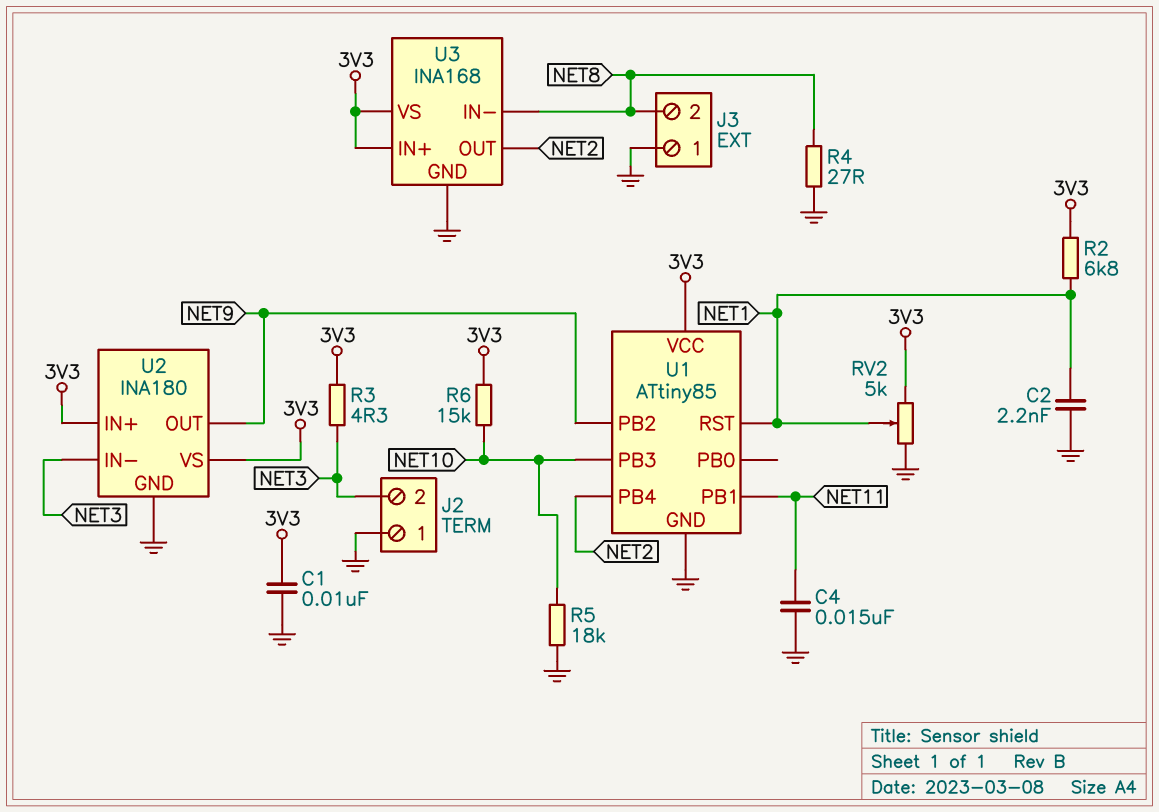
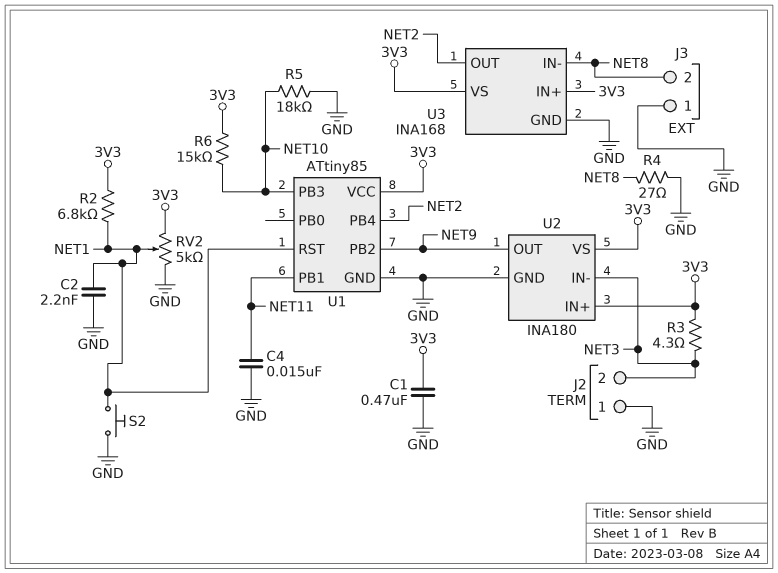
C1: 10nF (3V3, GND) -> 470nF (3V3, GND)
S2: none -> button (GND, NET1)

